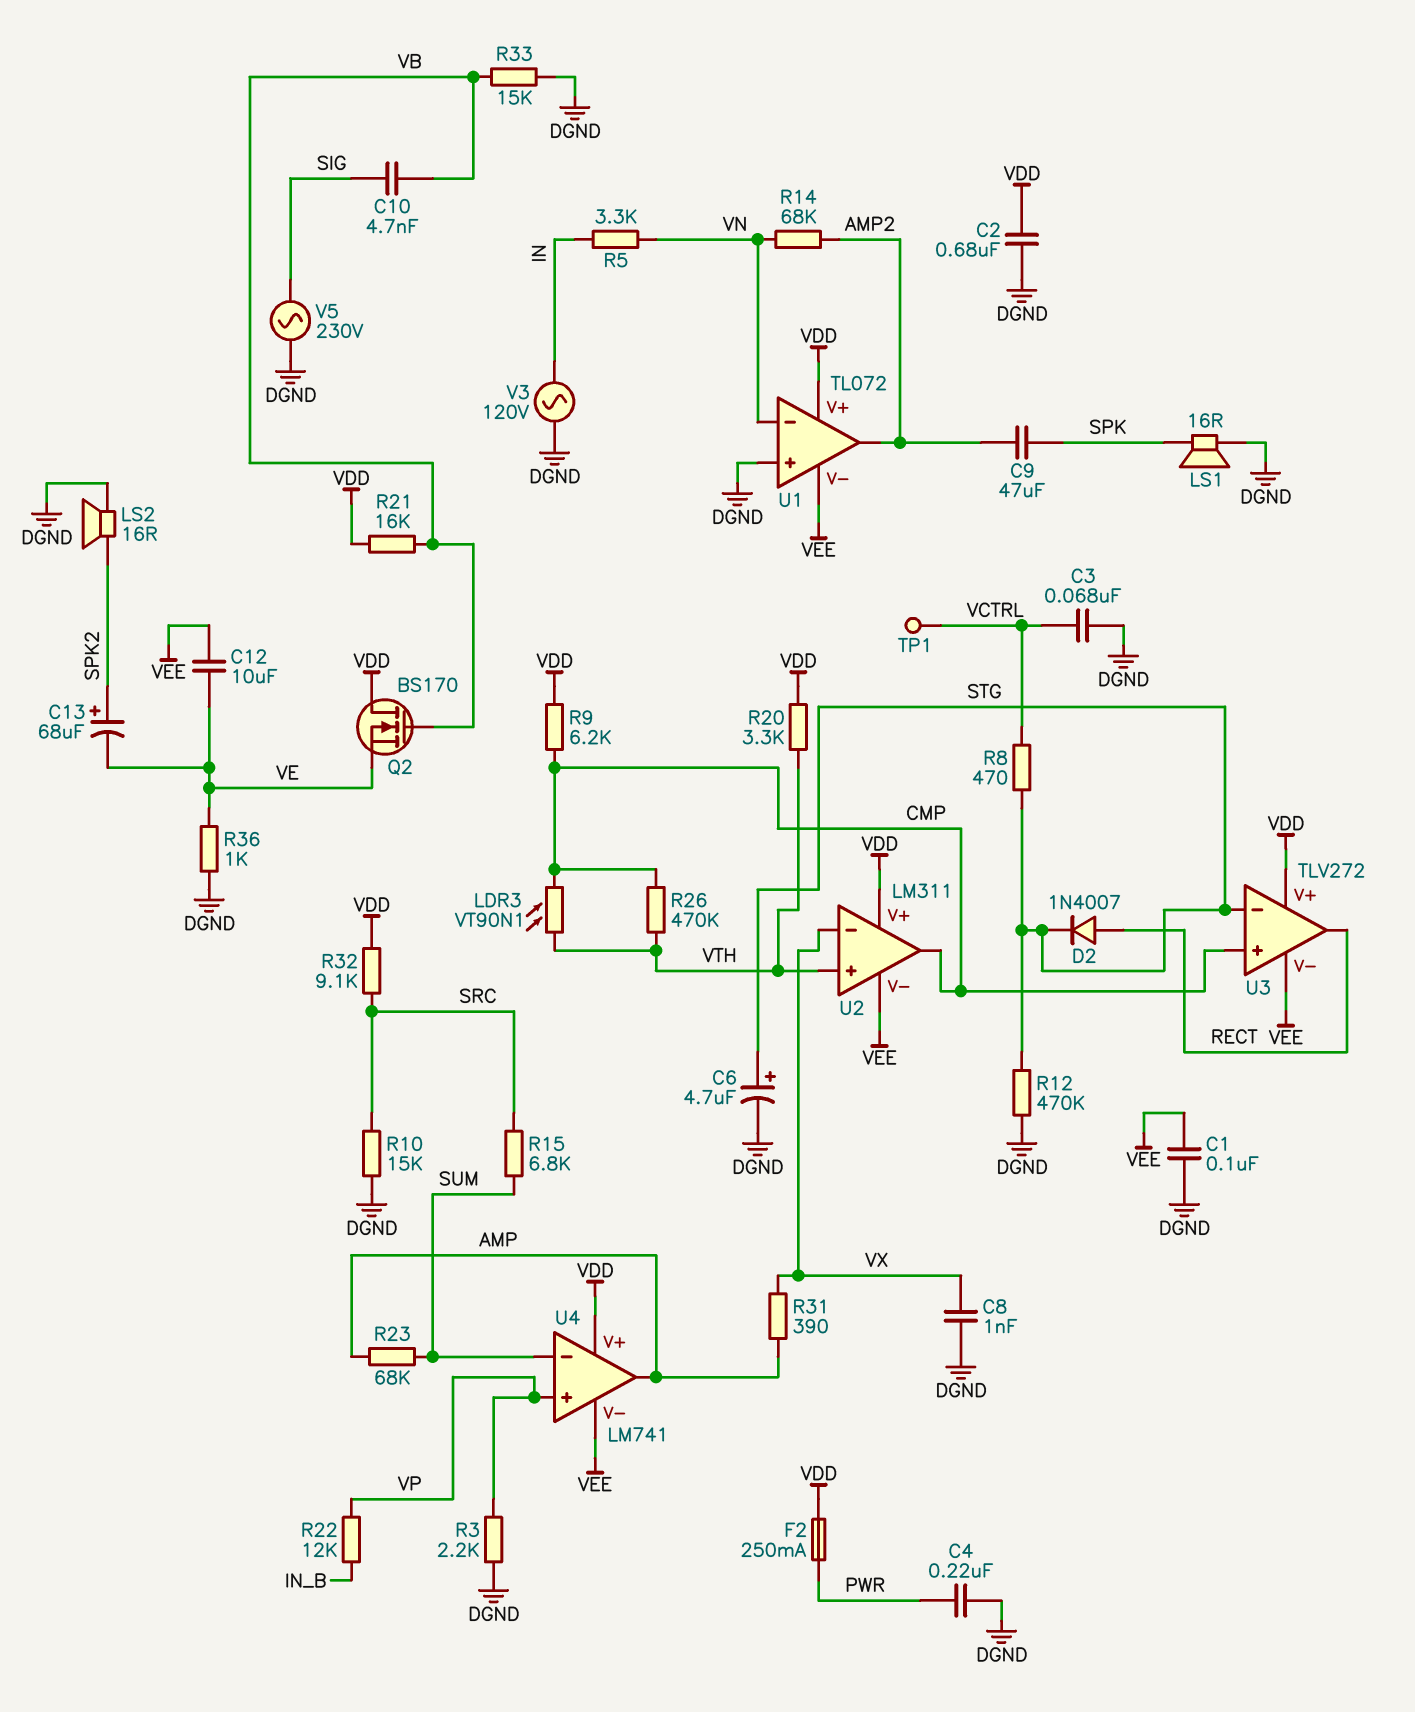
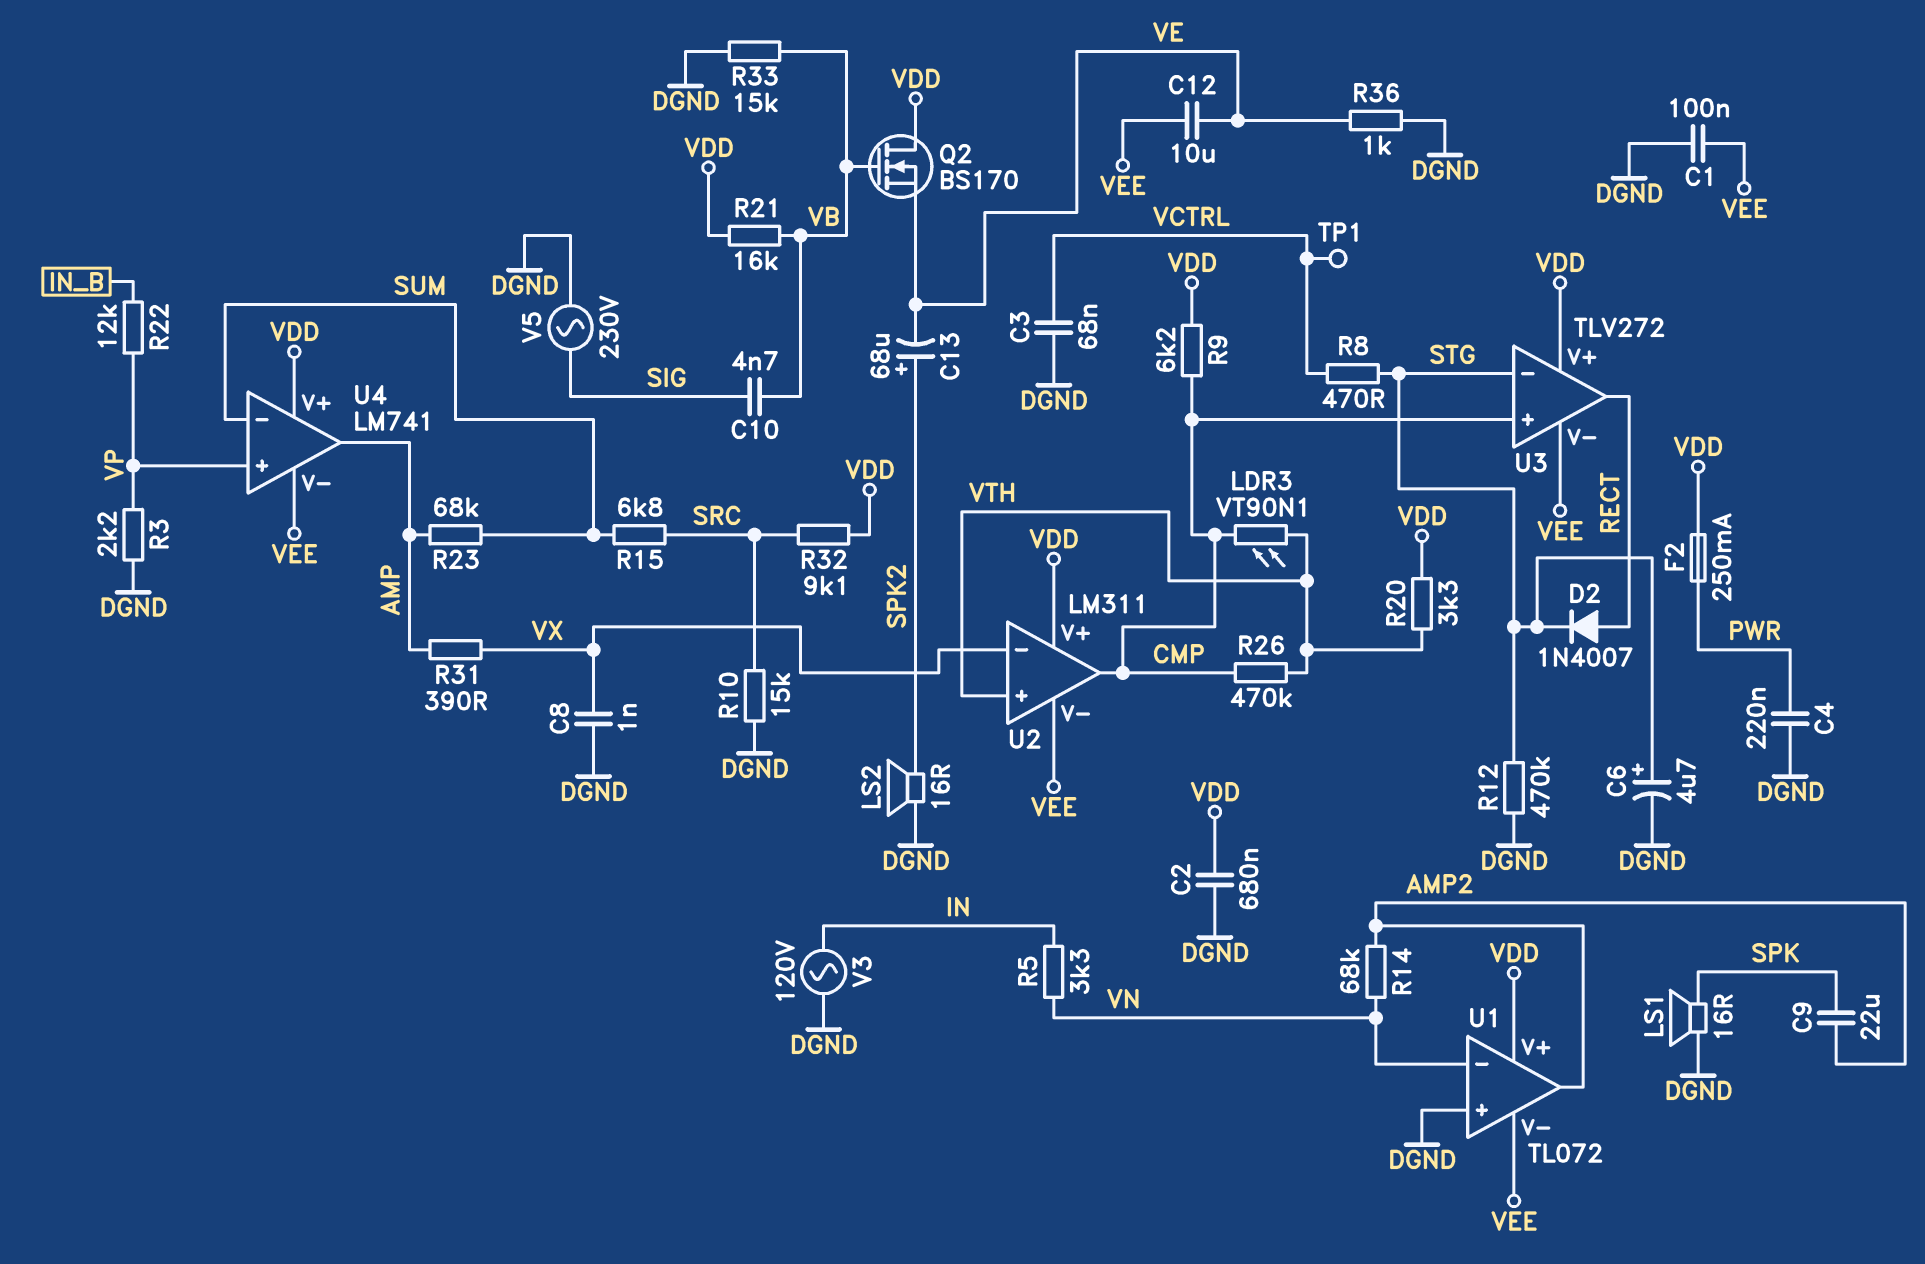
C9: 47uF (AMP2, SPK) -> 22uF (AMP2, SPK)

